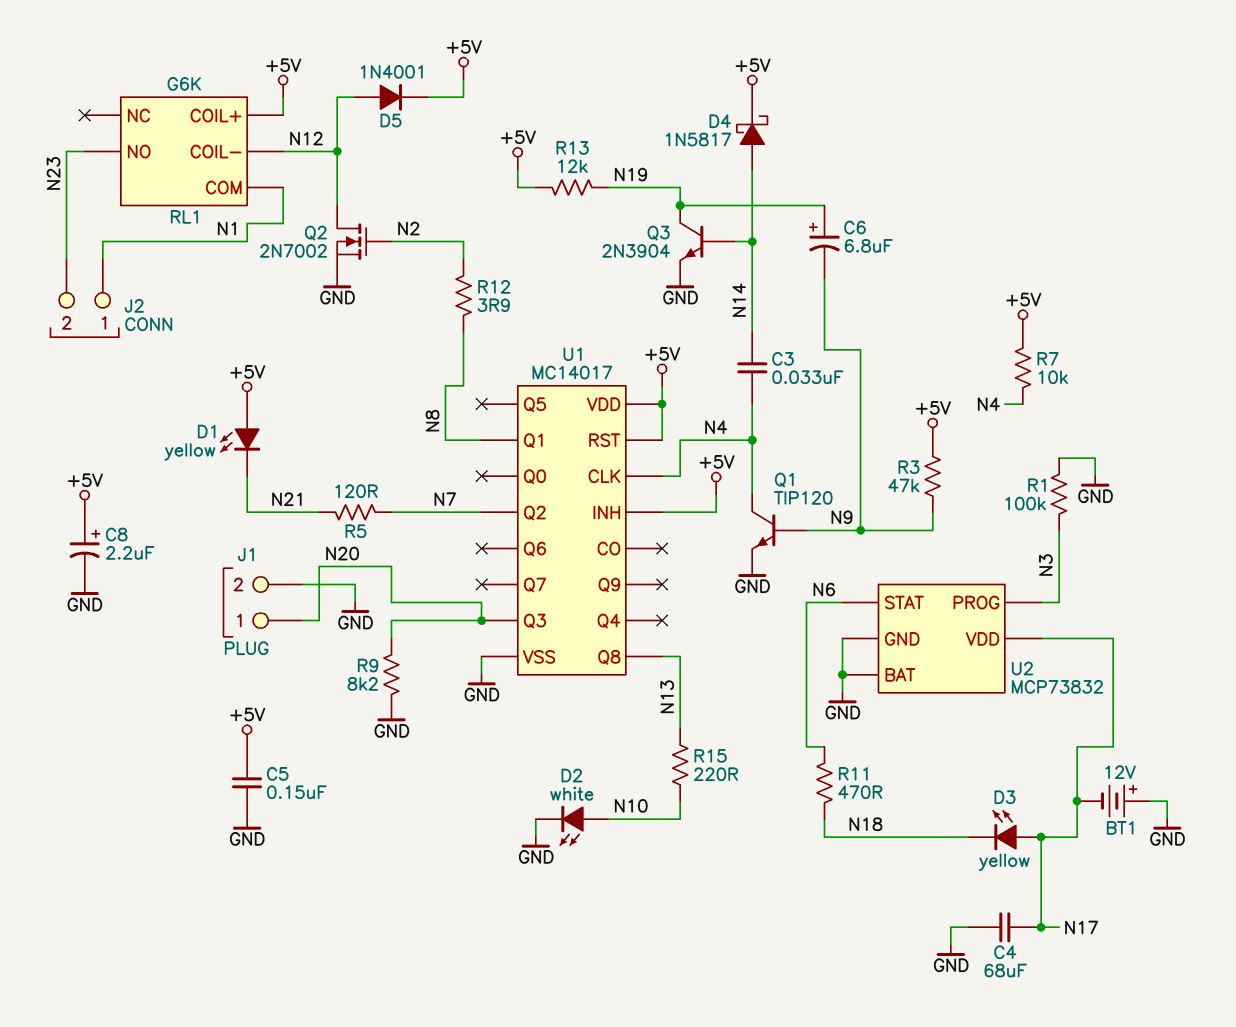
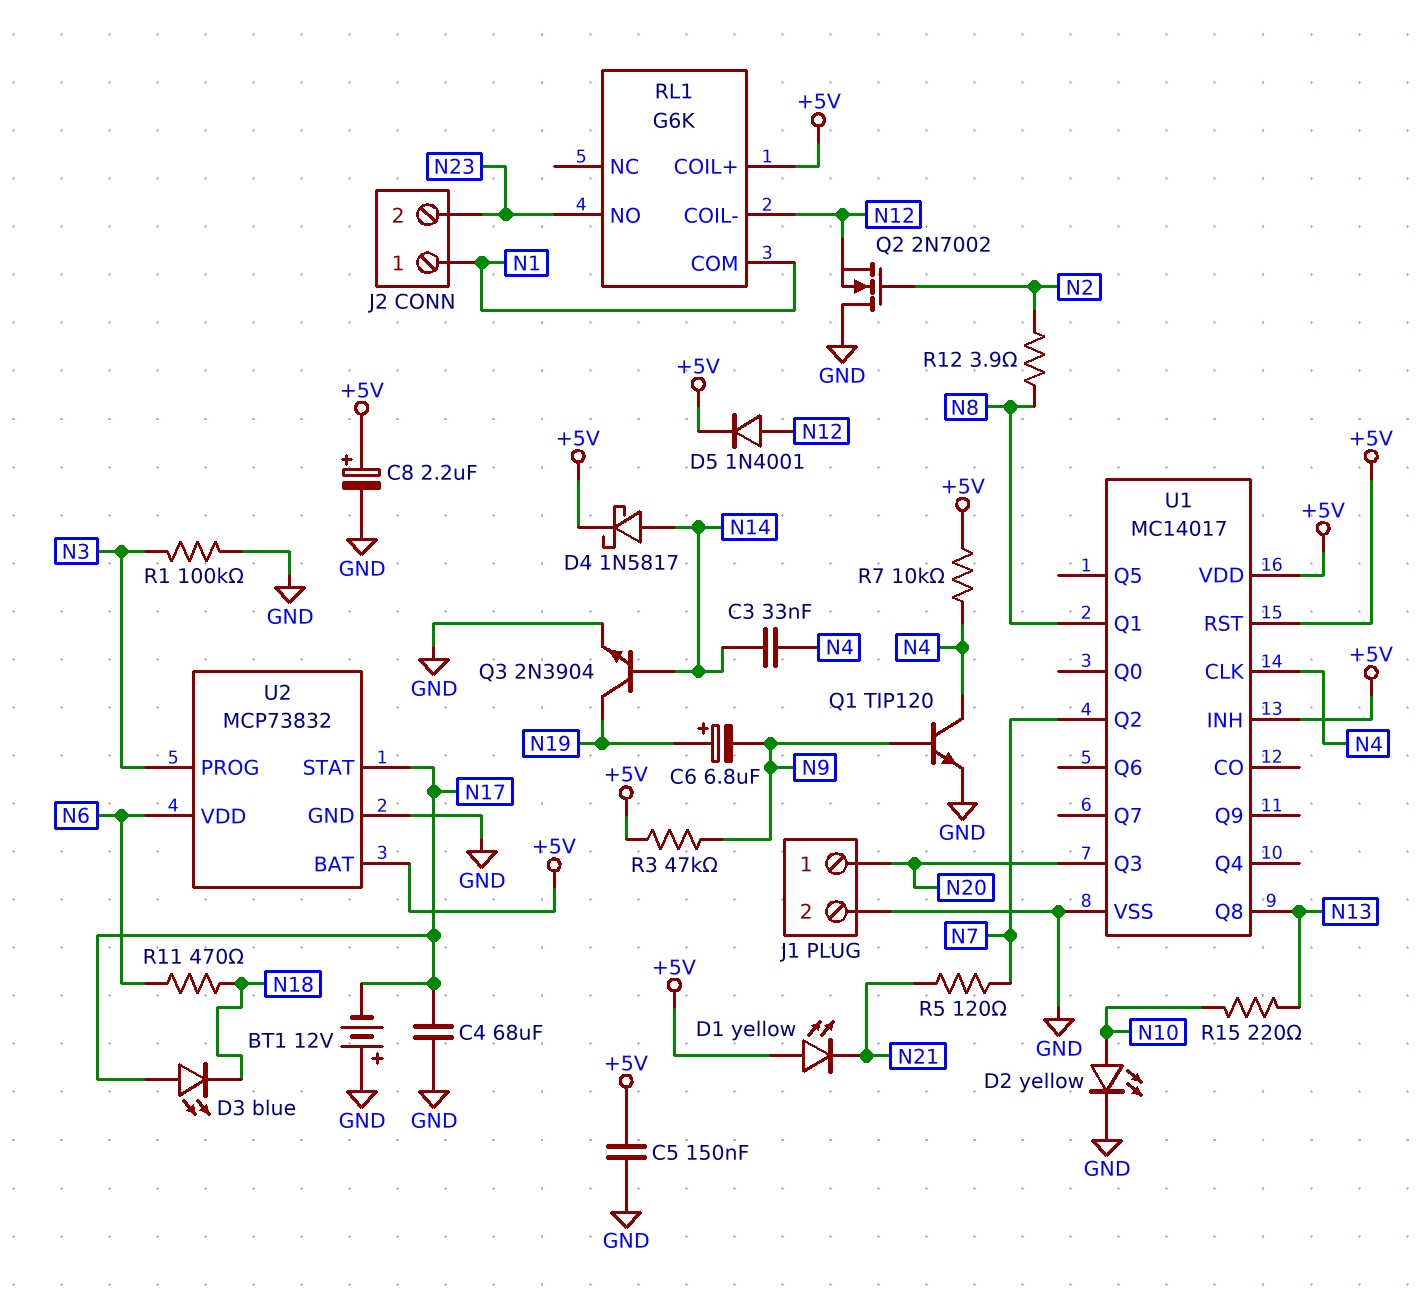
D2: LED white (A N10, K GND) -> LED yellow (A N10, K GND)
D3: LED yellow (A N17, K N18) -> LED blue (A N17, K N18)
Q2: NMOS 2N7002 (G N2, D N12, S GND) -> NMOS 2N7002 (G N2, D GND, S N12)
R9: 8.2k (GND, N20) -> none
R13: 12k (+5V, N19) -> none
U2 pin BAT: GND -> +5V
U2 pin STAT: N6 -> N17
U2 pin VDD: N17 -> N6

